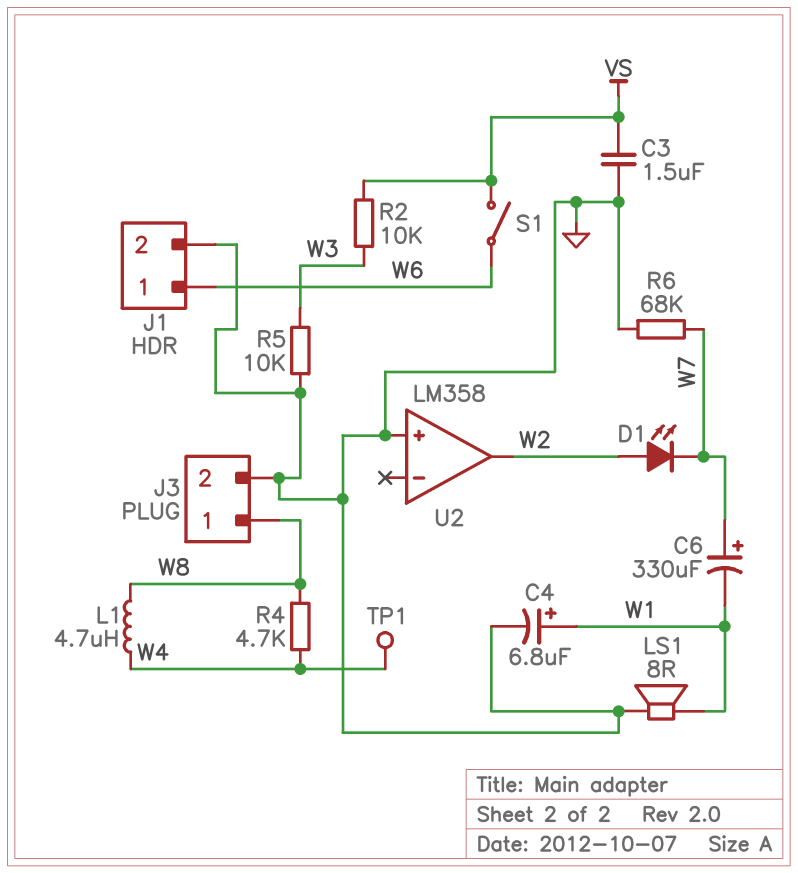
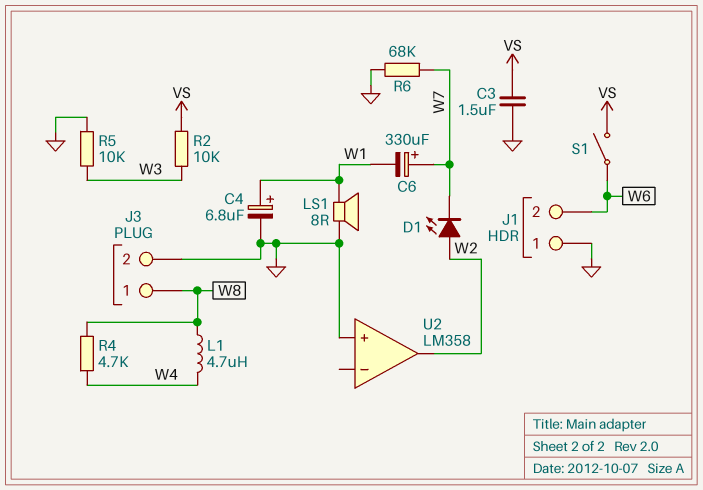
J1 pin 1: W6 -> GND
J1 pin 2: GND -> W6
TP1: test point (W4) -> none

